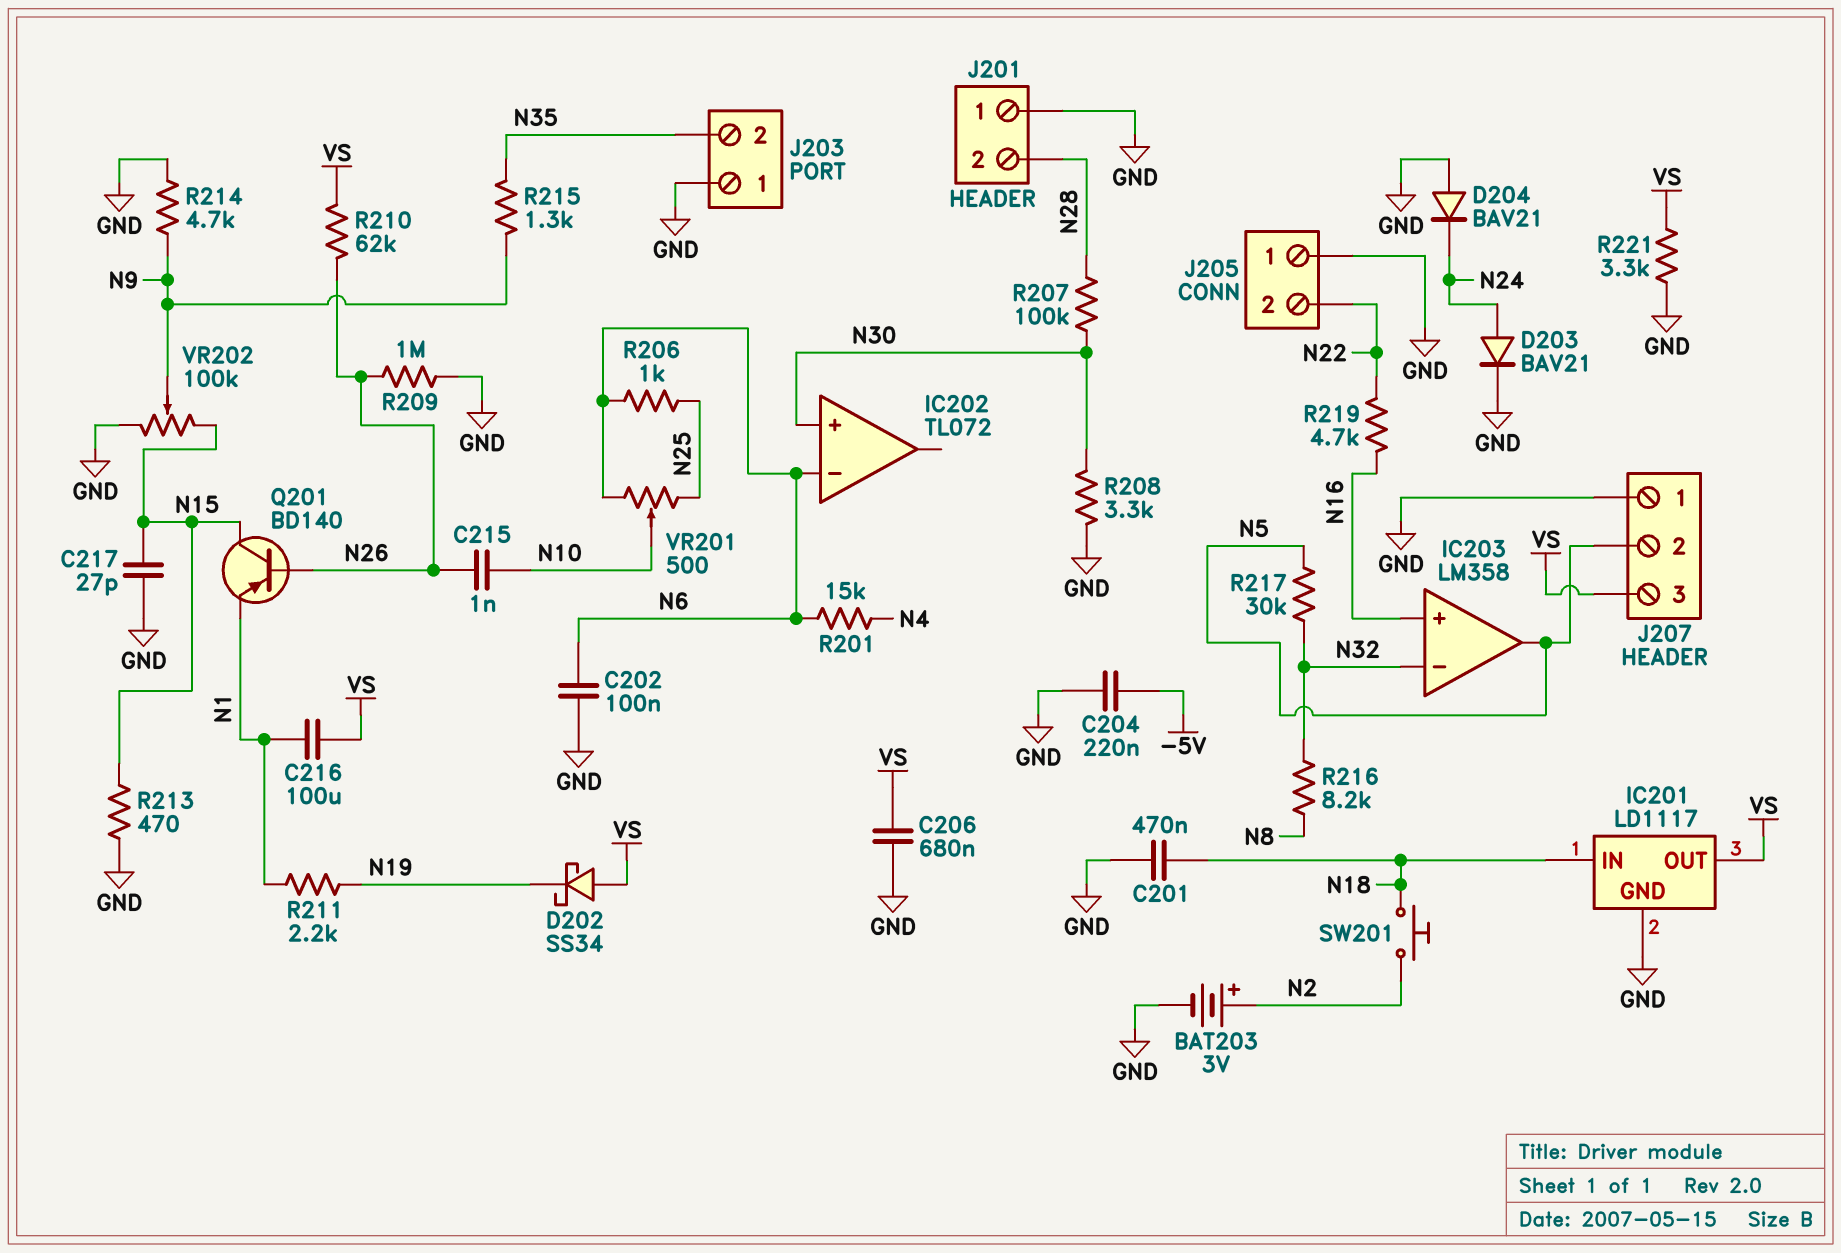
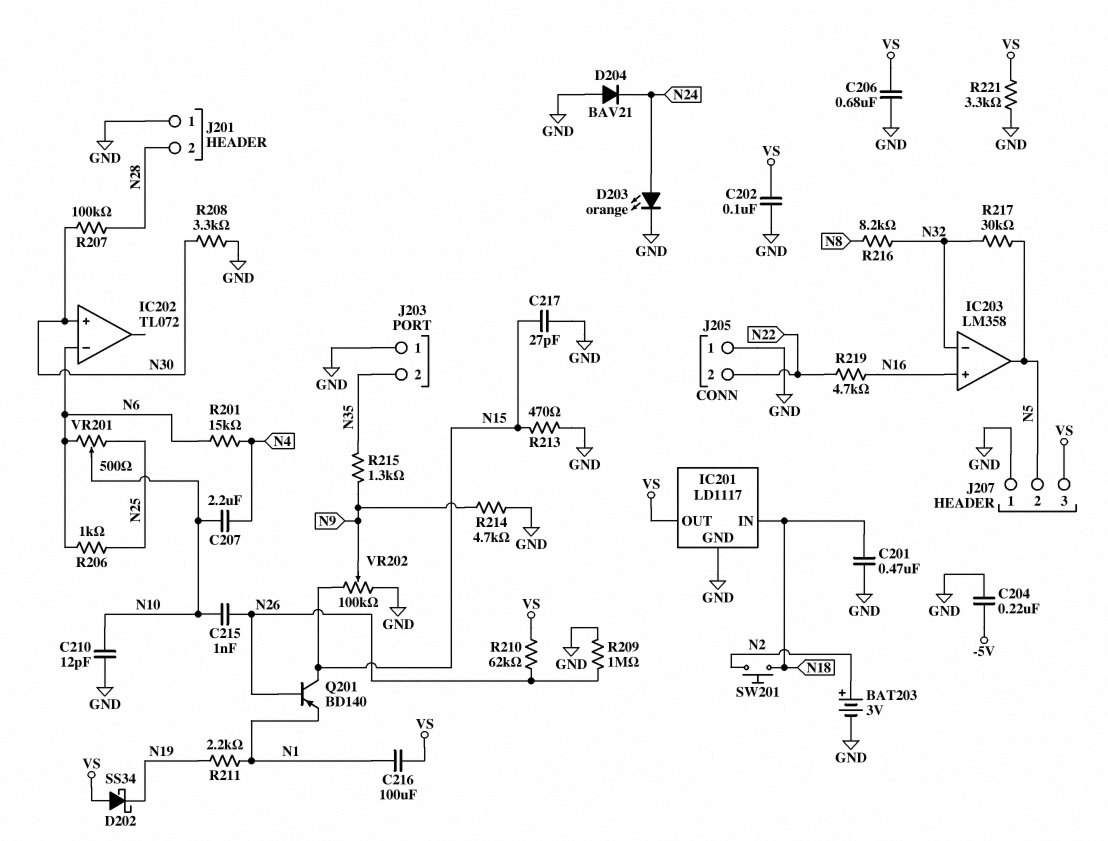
C202: 100nF (GND, N6) -> 100nF (GND, VS)
C207: none -> 2.2uF (N4, N10)
C210: none -> 12pF (GND, N10)
D203: diode BAV21 (A N24, K GND) -> LED orange (A N24, K GND)

